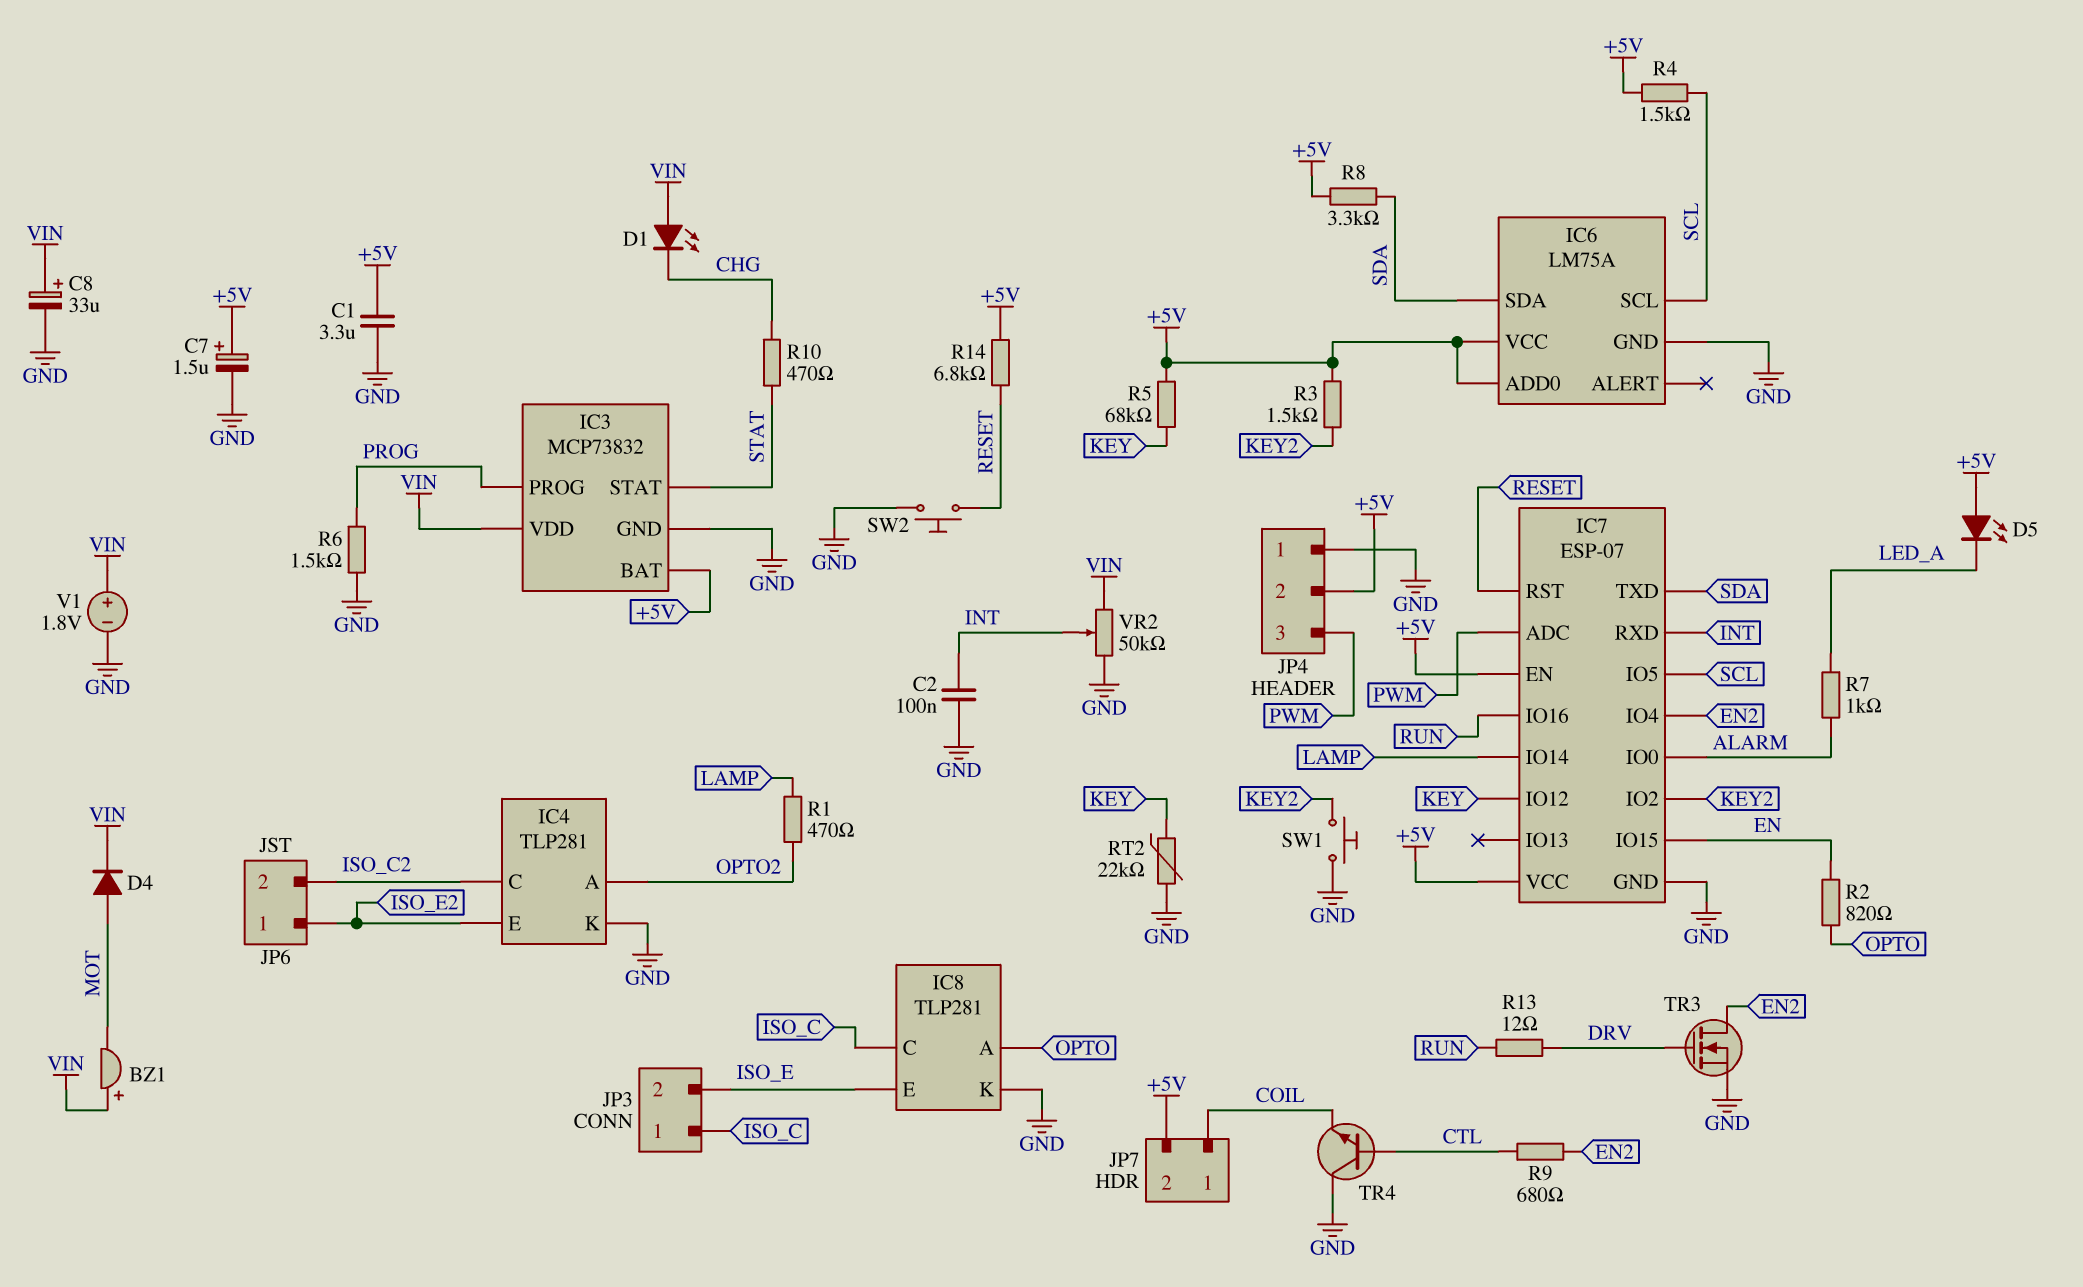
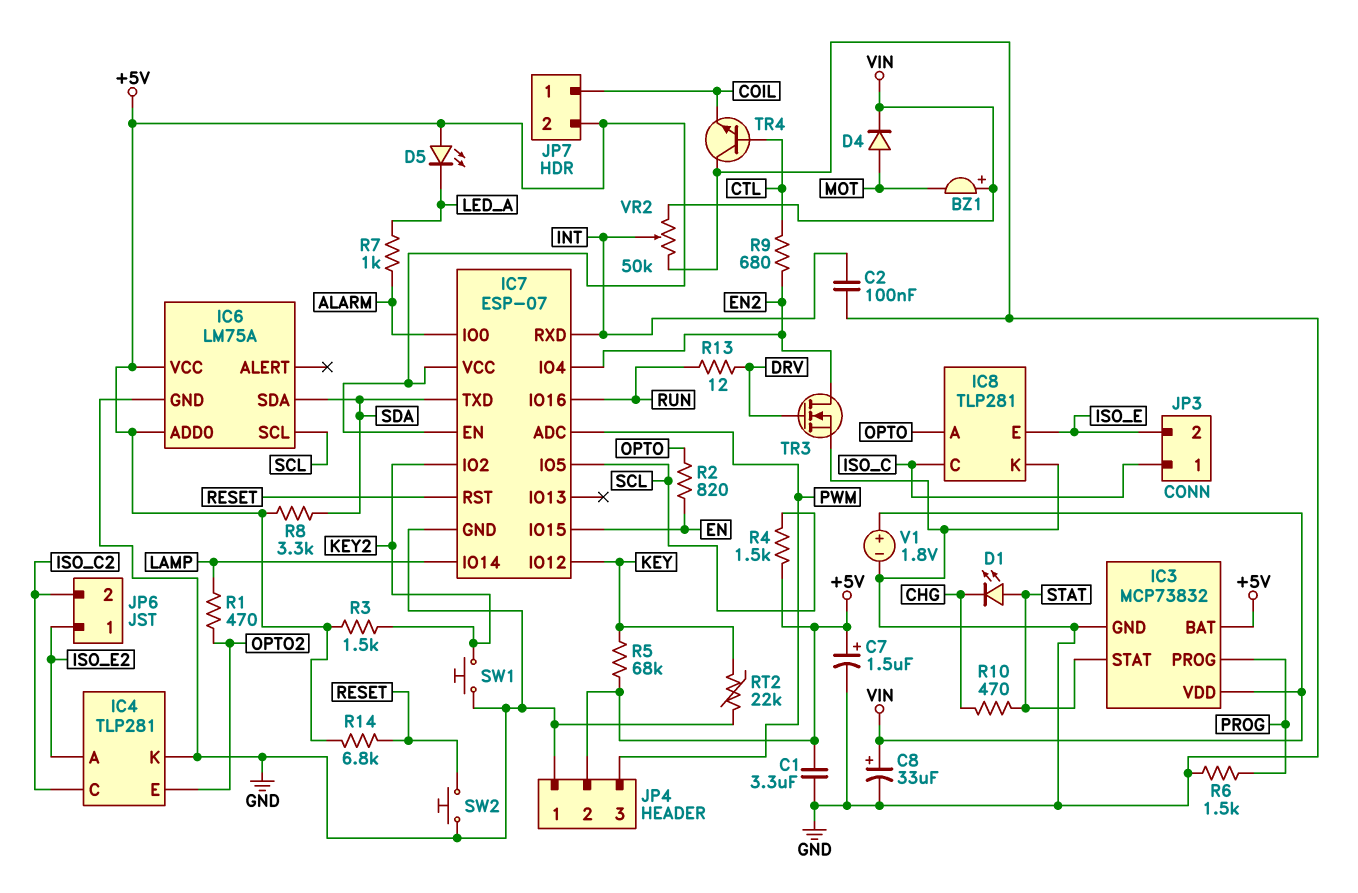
D1: LED (A VIN, K CHG) -> LED (A STAT, K CHG)
IC4 pin A: OPTO2 -> ISO_E2
IC4 pin E: ISO_E2 -> OPTO2

